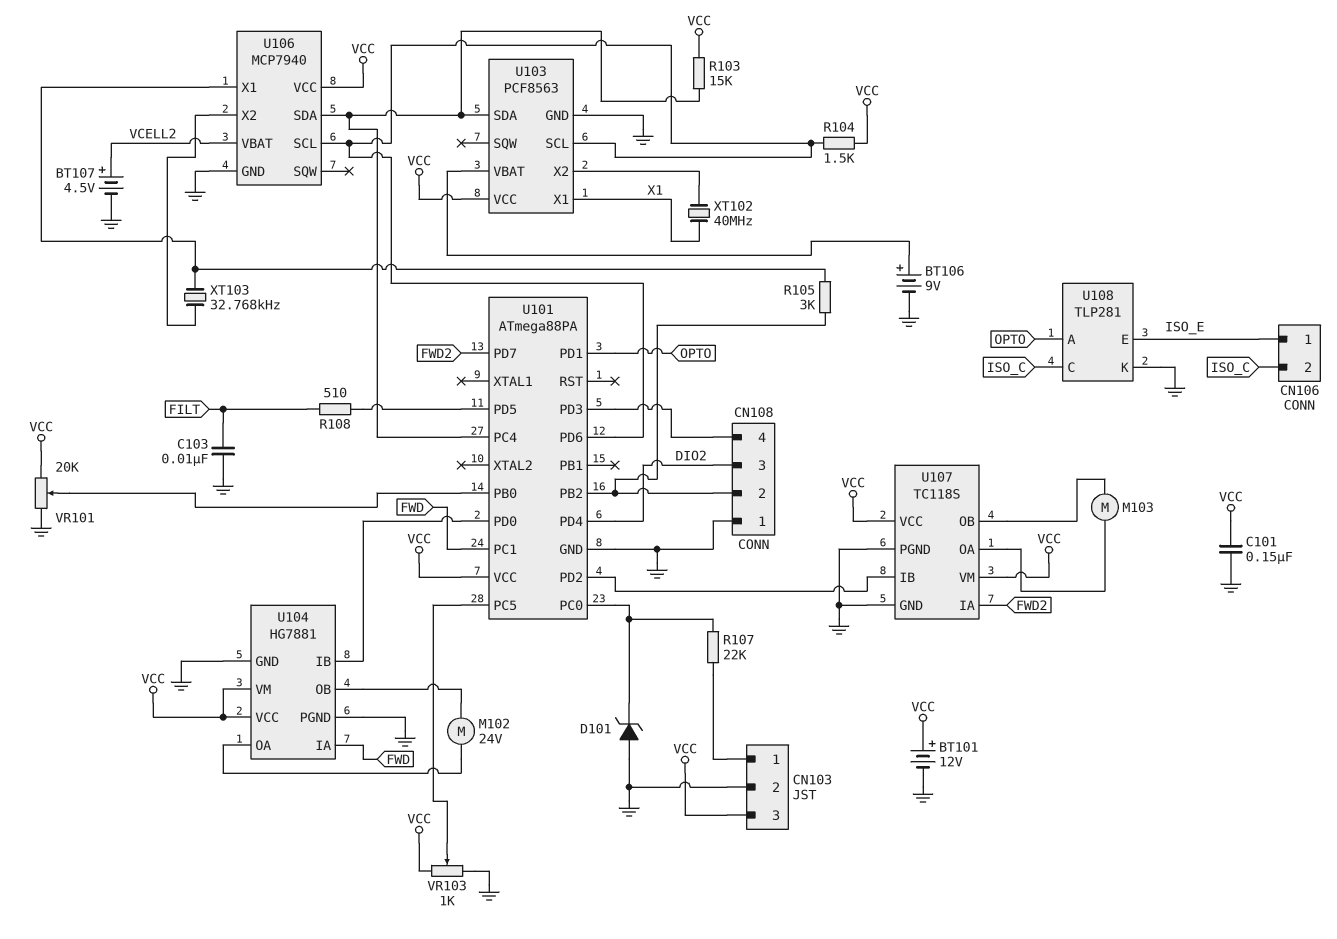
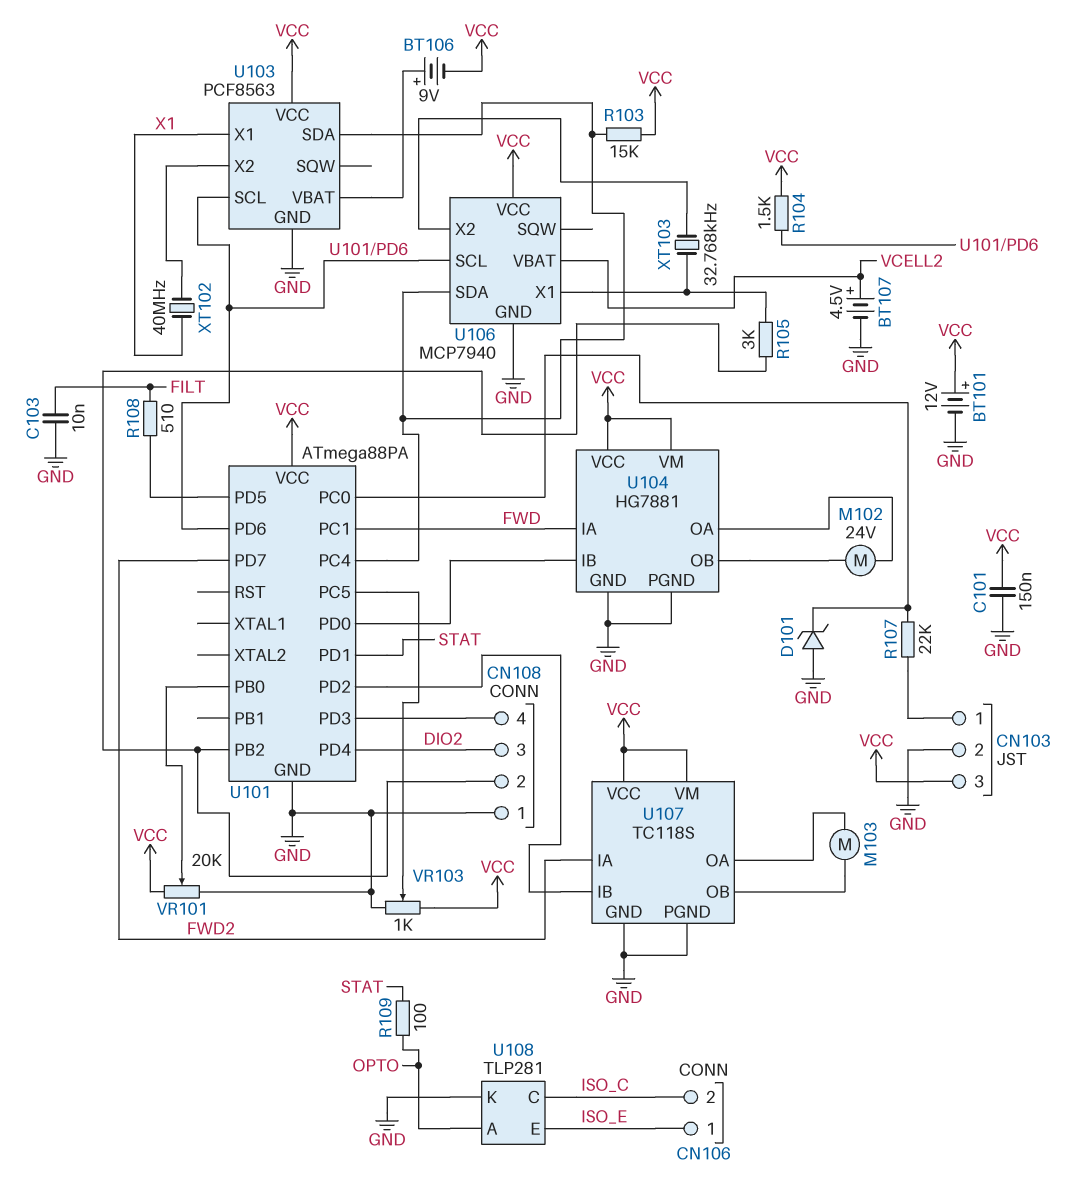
BT106: 9V (plus U103/VBAT, minus GND) -> 9V (plus U103/VBAT, minus VCC)
R109: none -> 100 (OPTO, STAT)
U101 pin PD1: OPTO -> STAT

